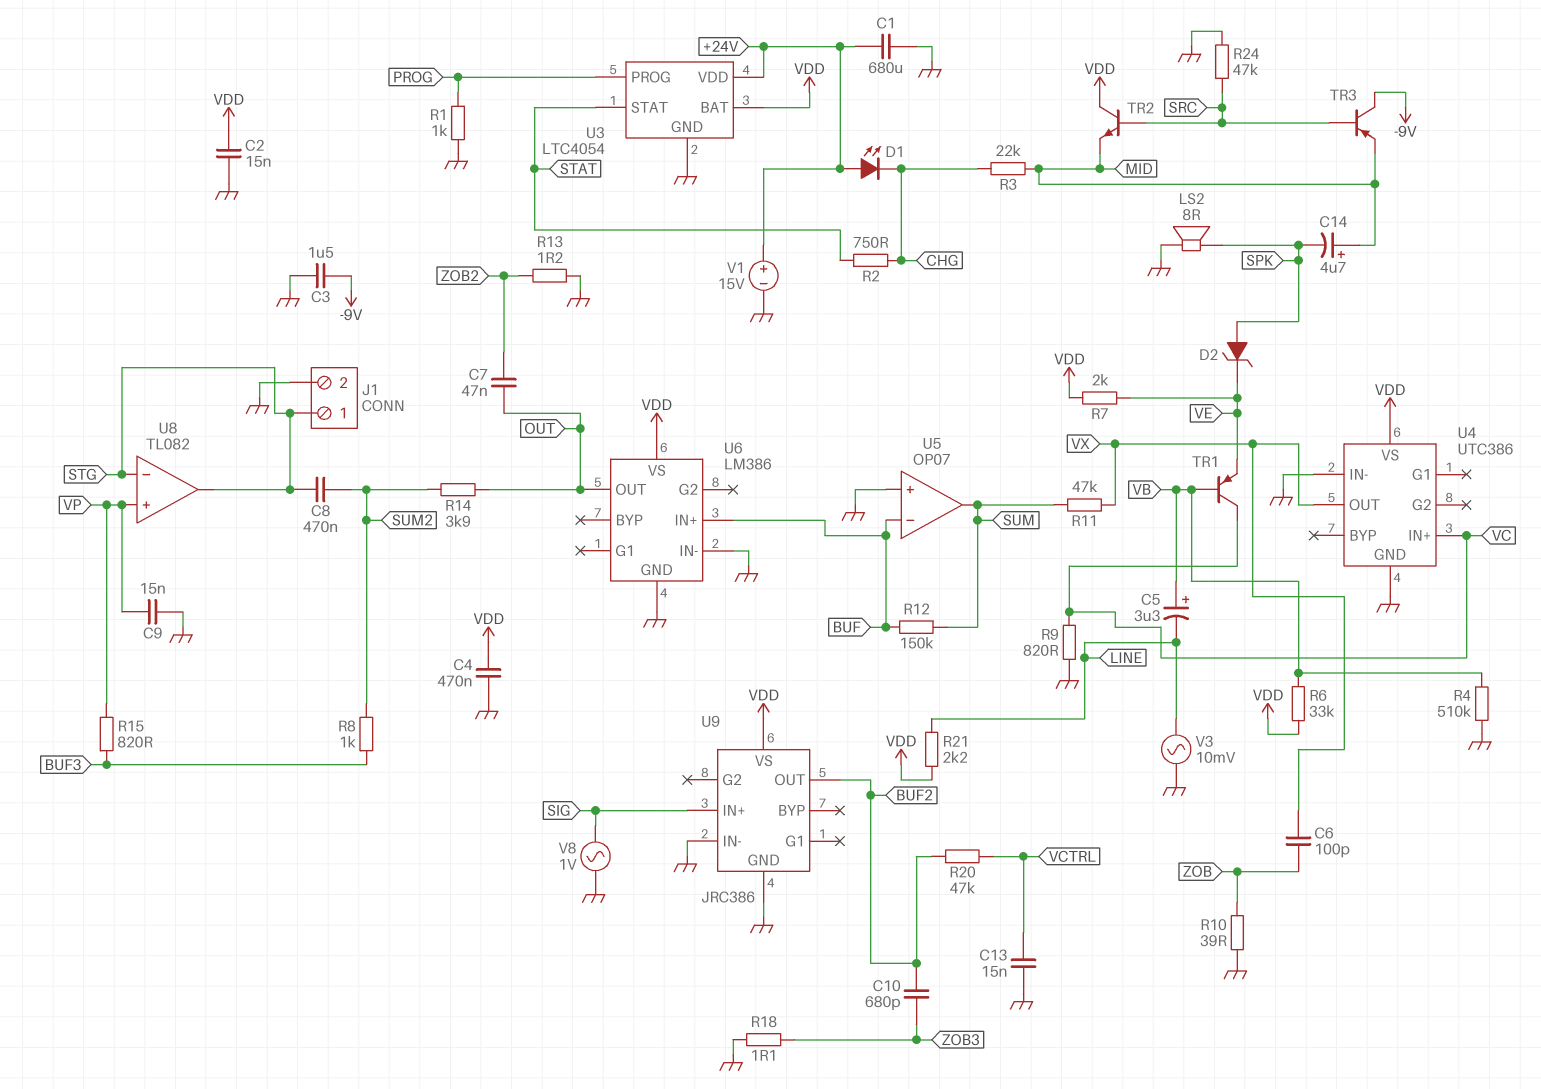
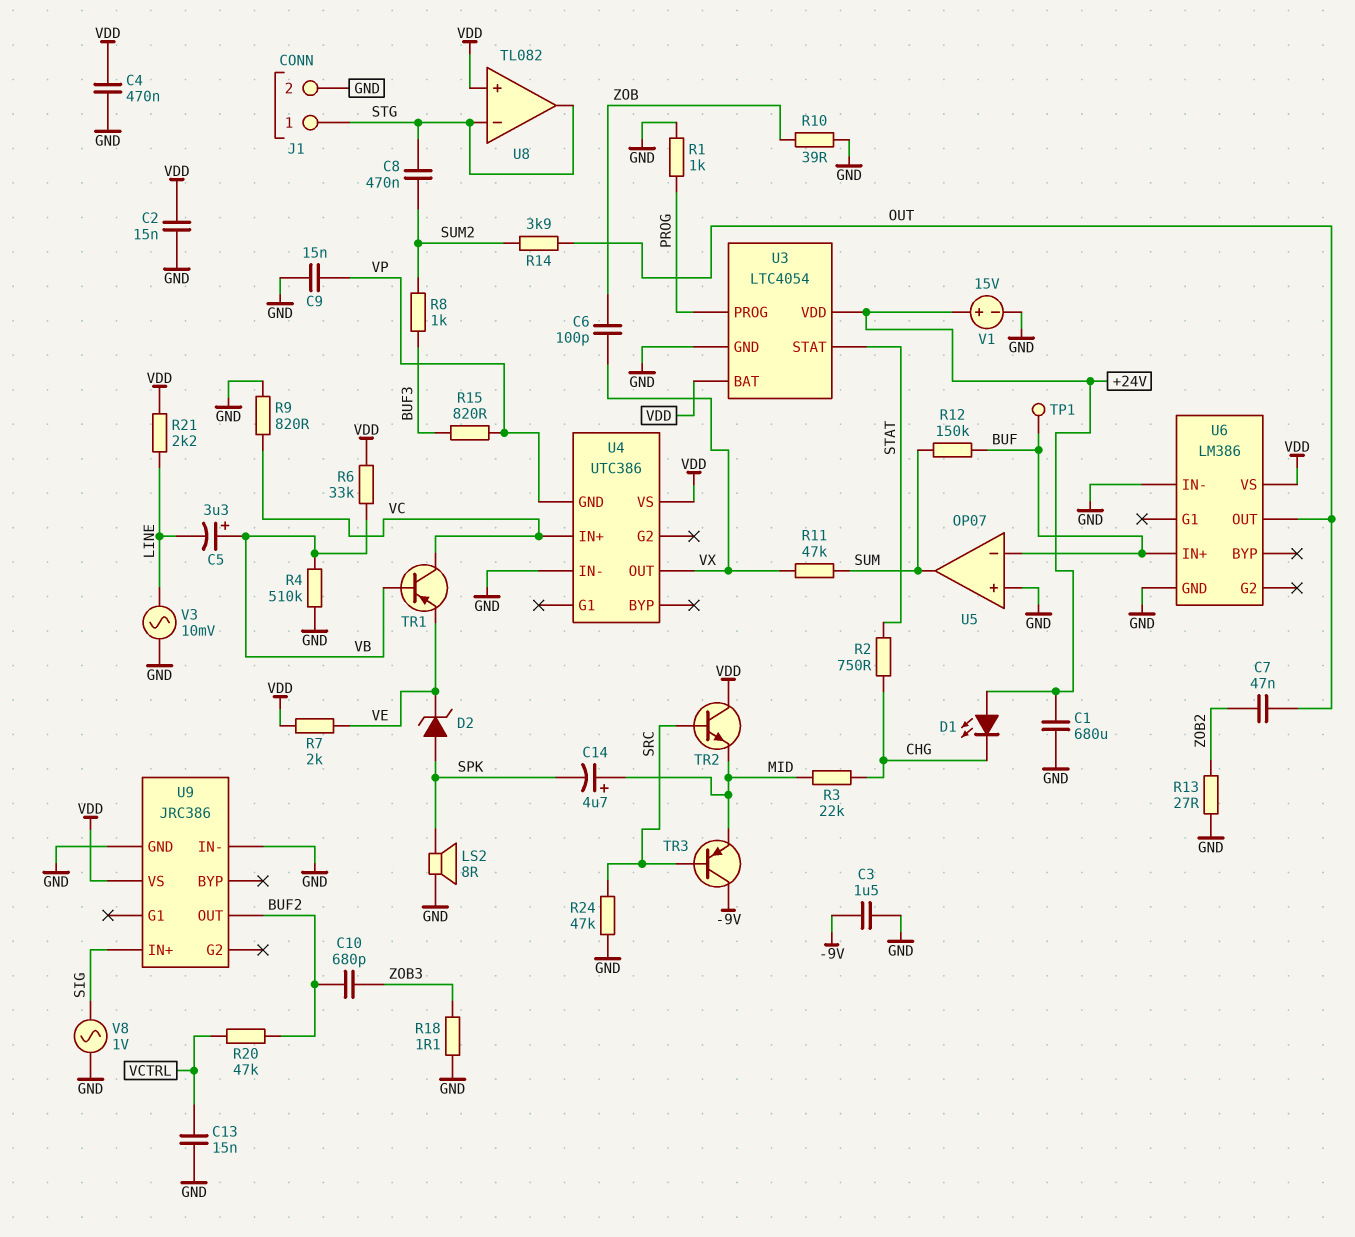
R13: 1.2 (GND, ZOB2) -> 27 (GND, ZOB2)
TP1: none -> test point (BUF)
U4 pin GND: GND -> VP
U8 pin in+: VP -> VDD

